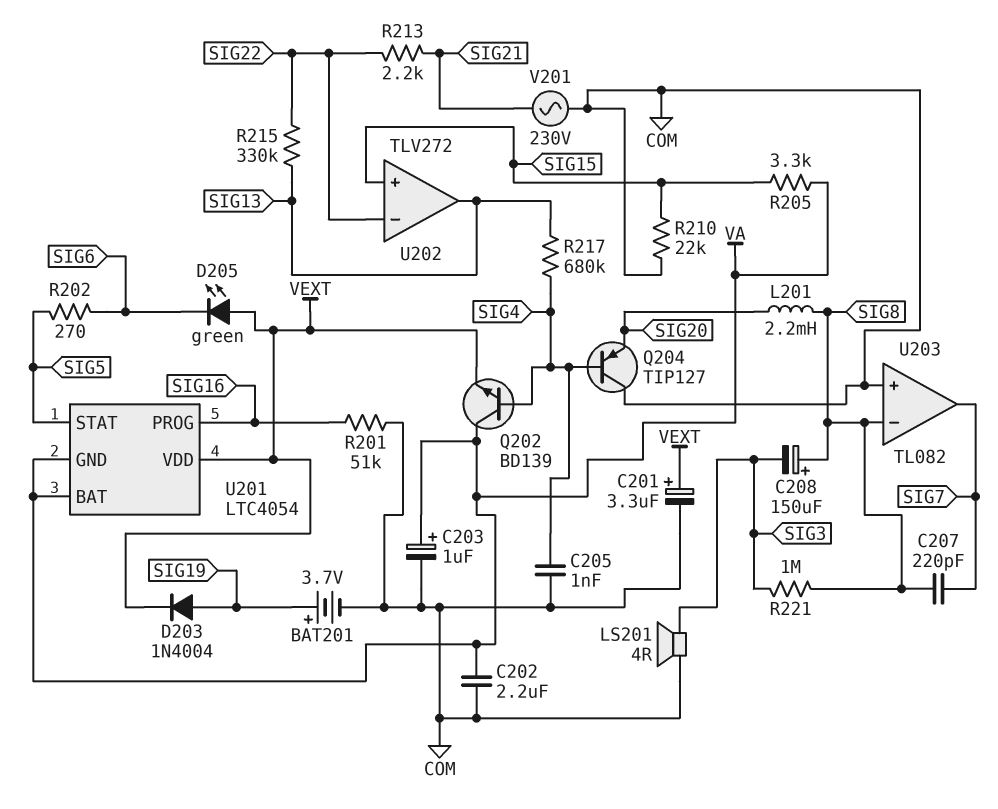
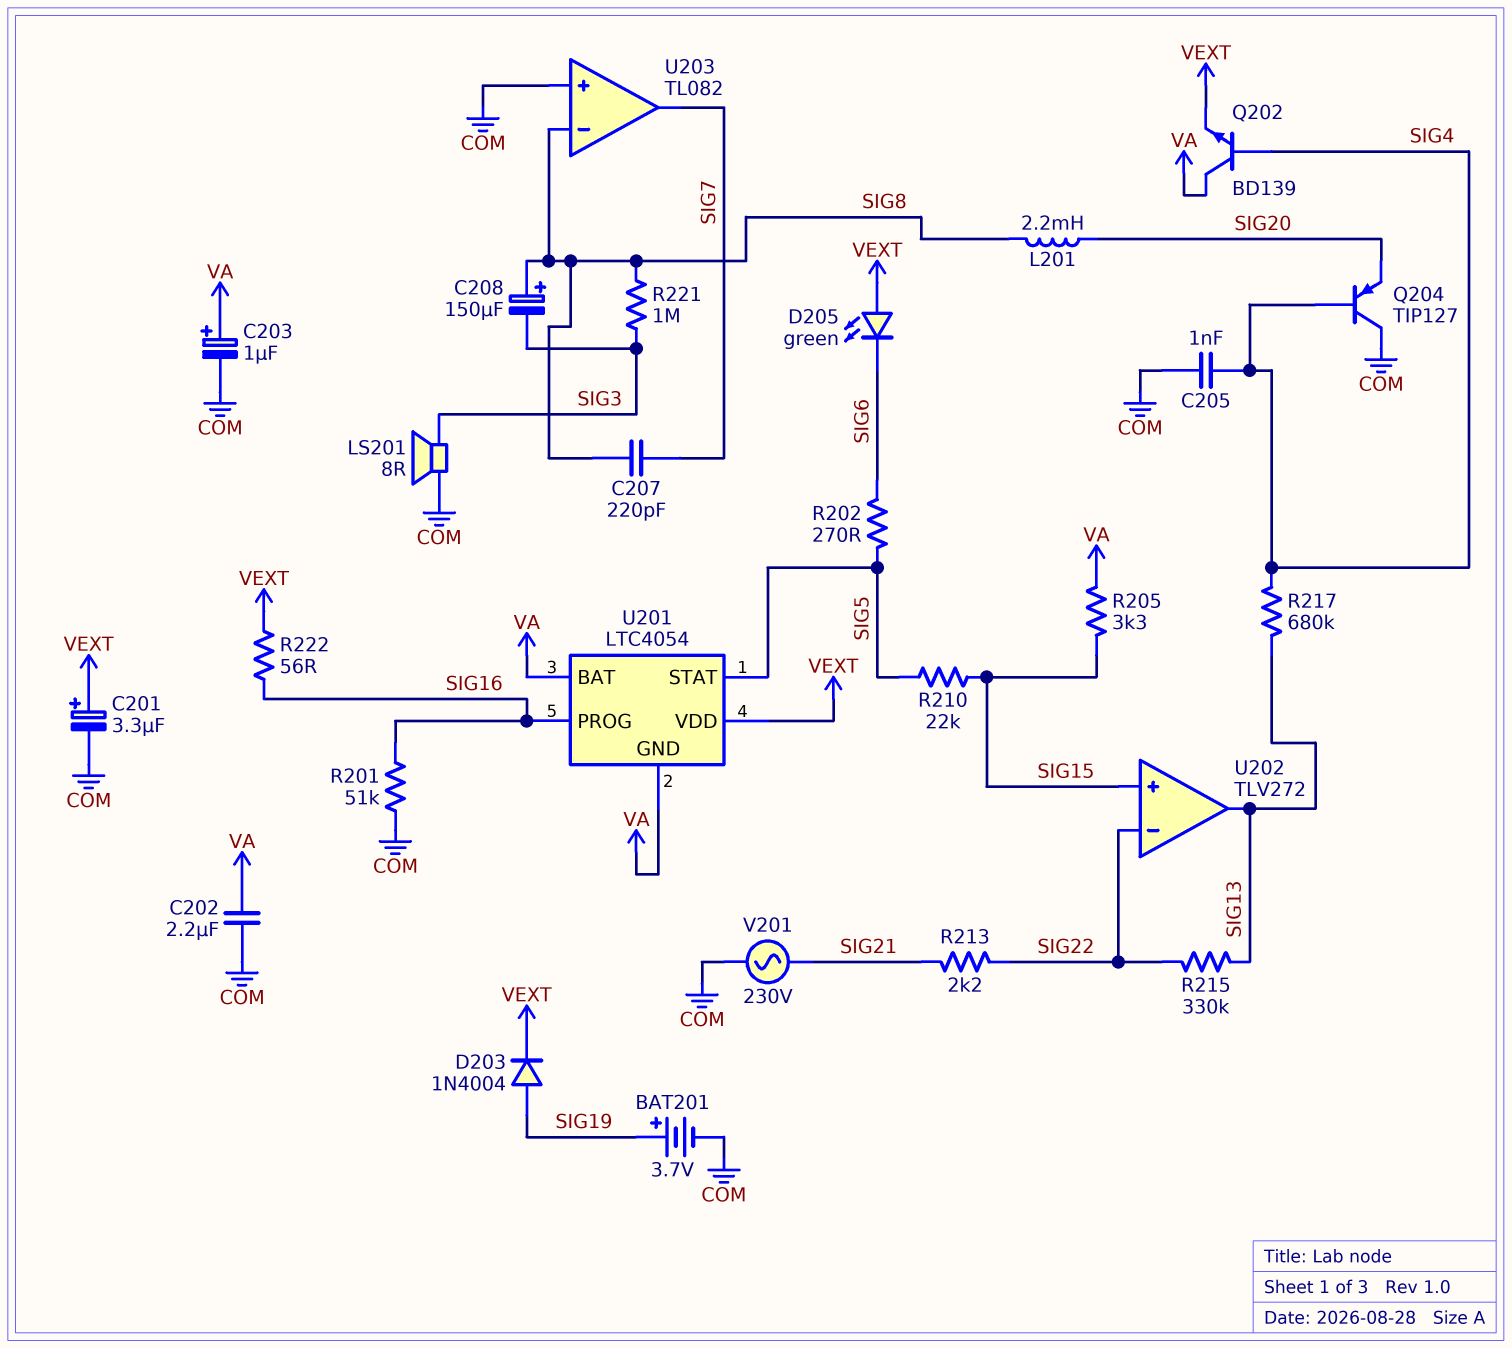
LS201: speaker 4R (COM, SIG3) -> speaker 8R (COM, SIG3)
R210: 22k (COM, SIG15) -> 22k (SIG5, SIG15)
R222: none -> 56 (SIG16, VEXT)

